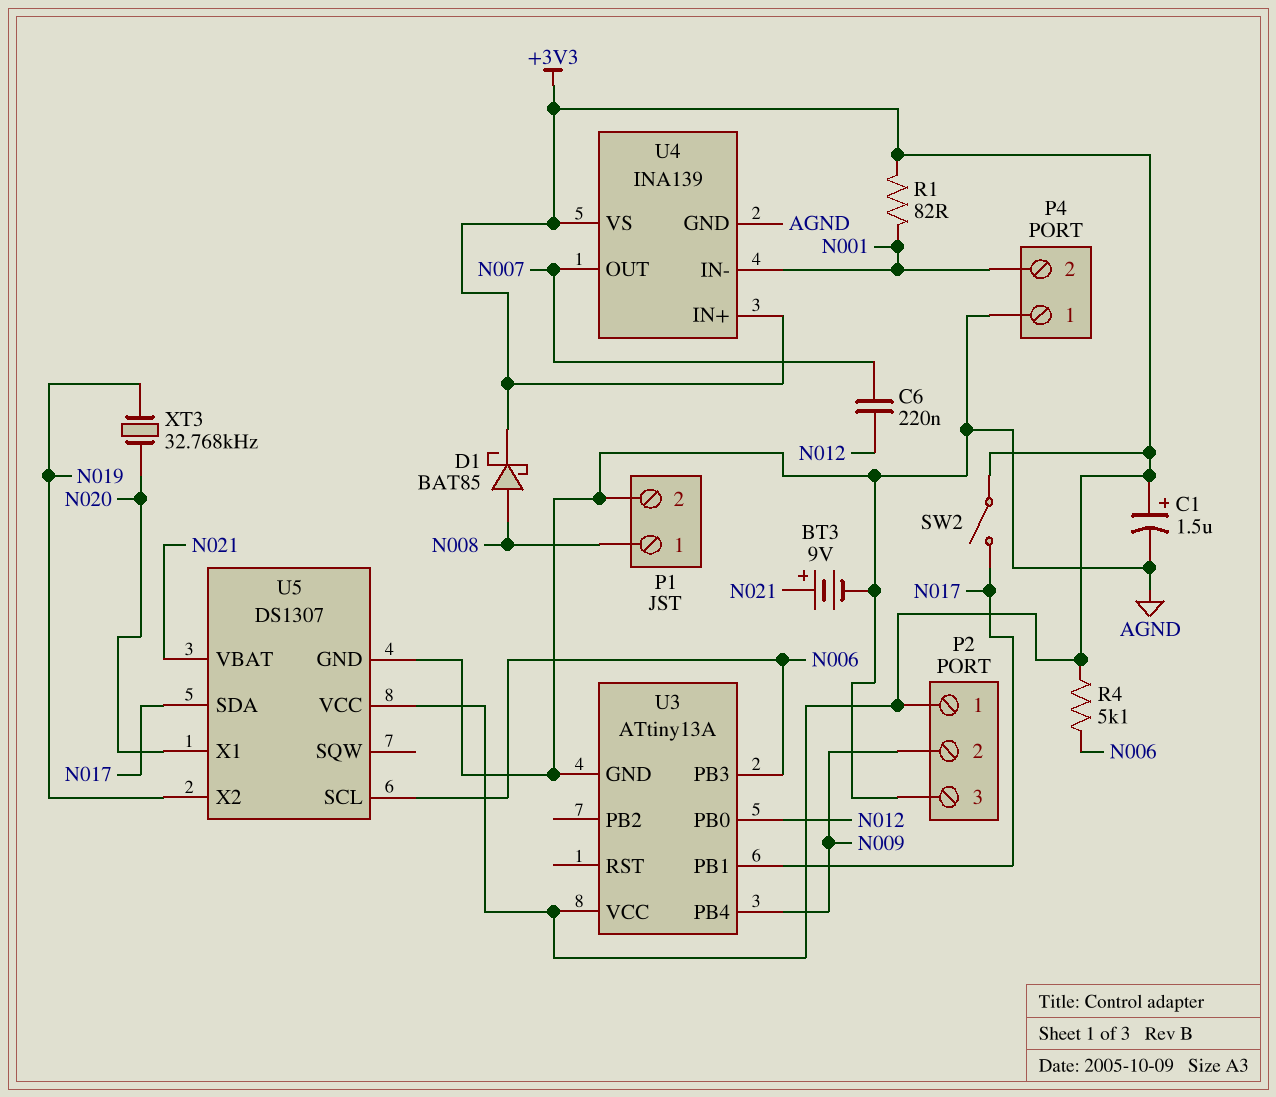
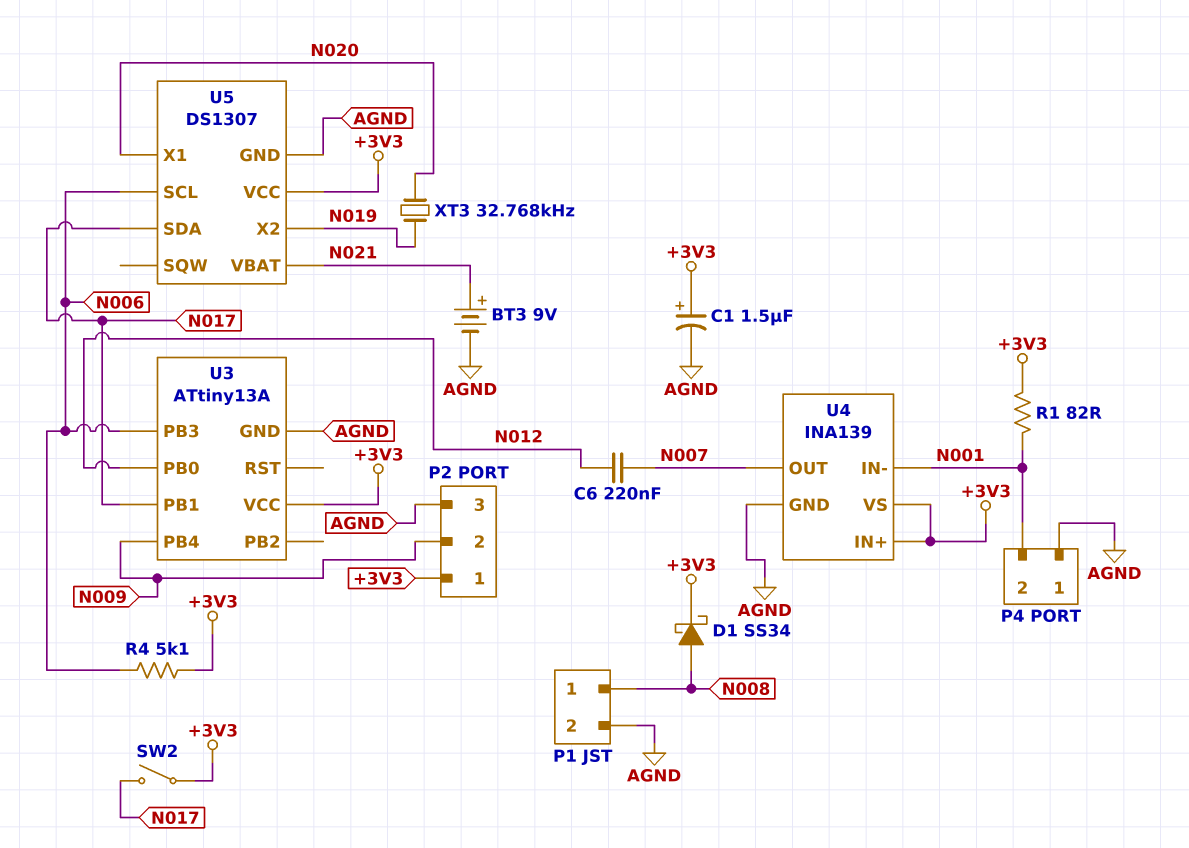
D1: schottky BAT85 (A N008, K +3V3) -> schottky SS34 (A N008, K +3V3)

